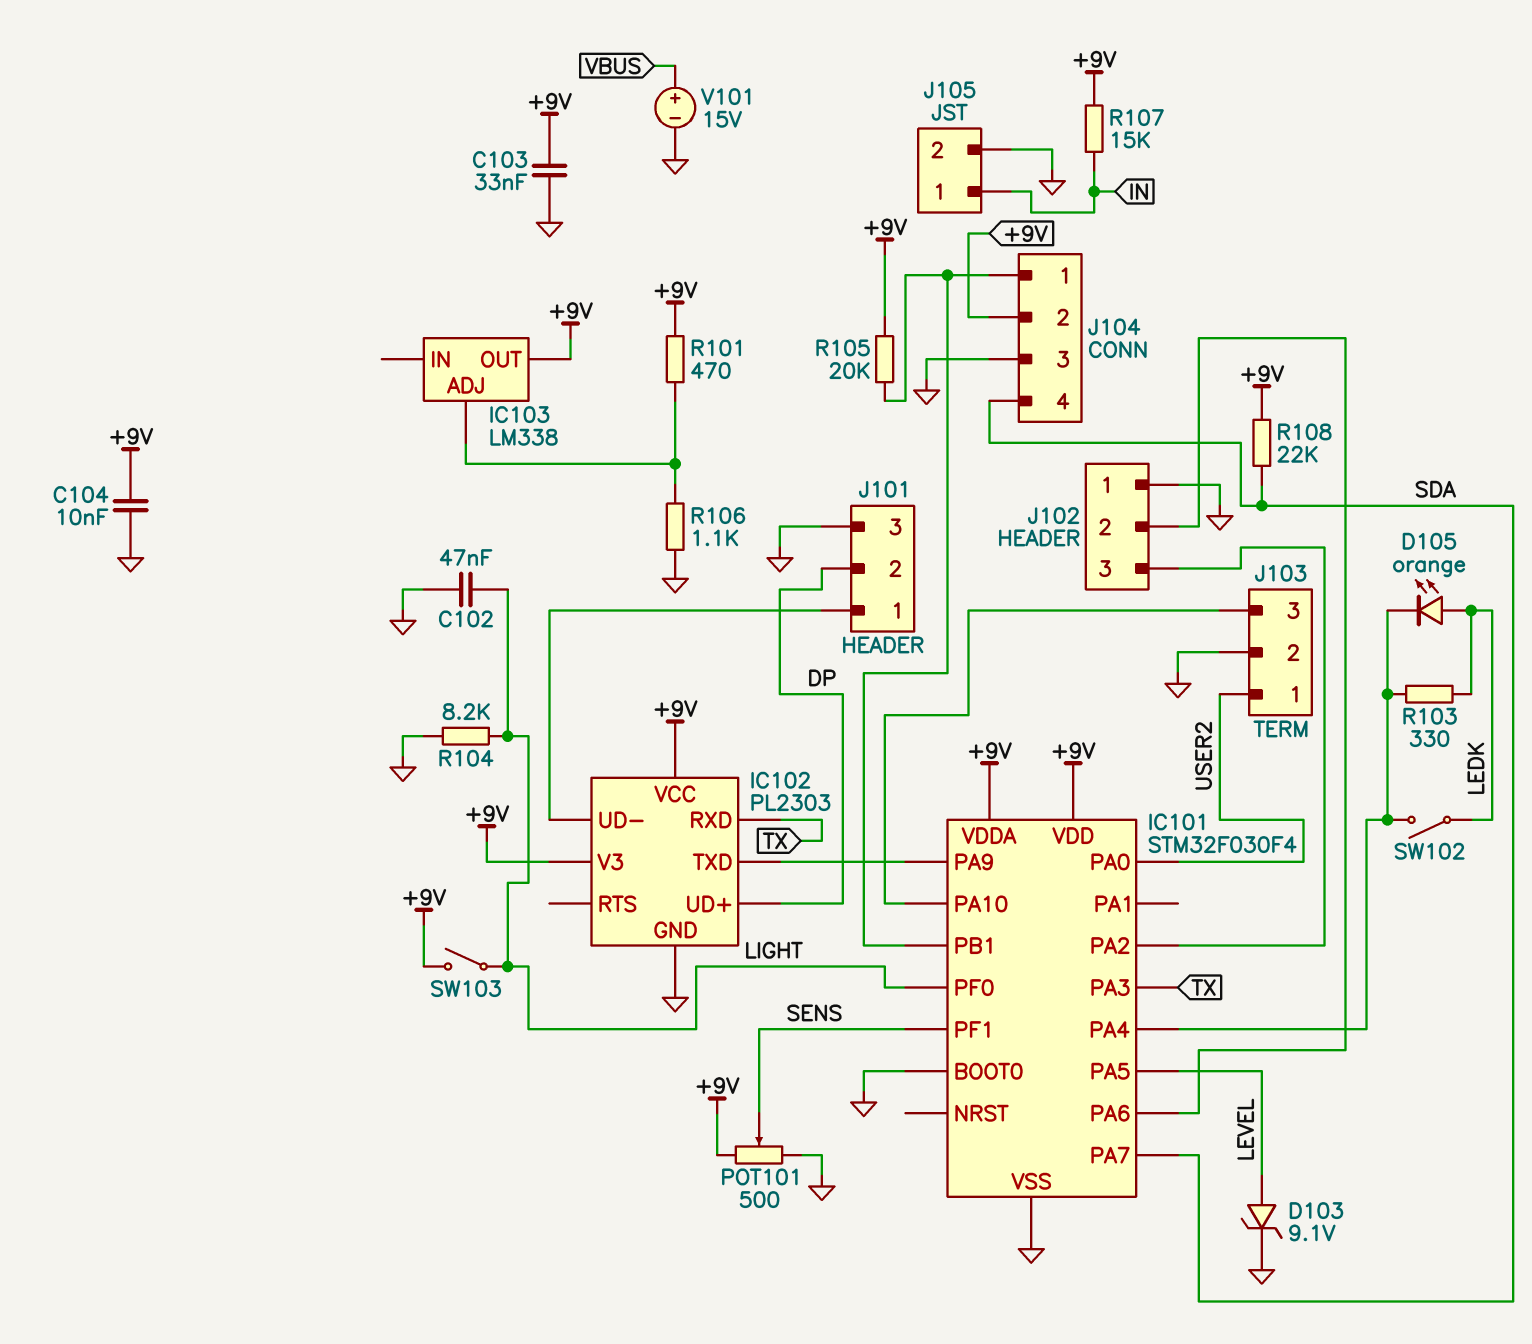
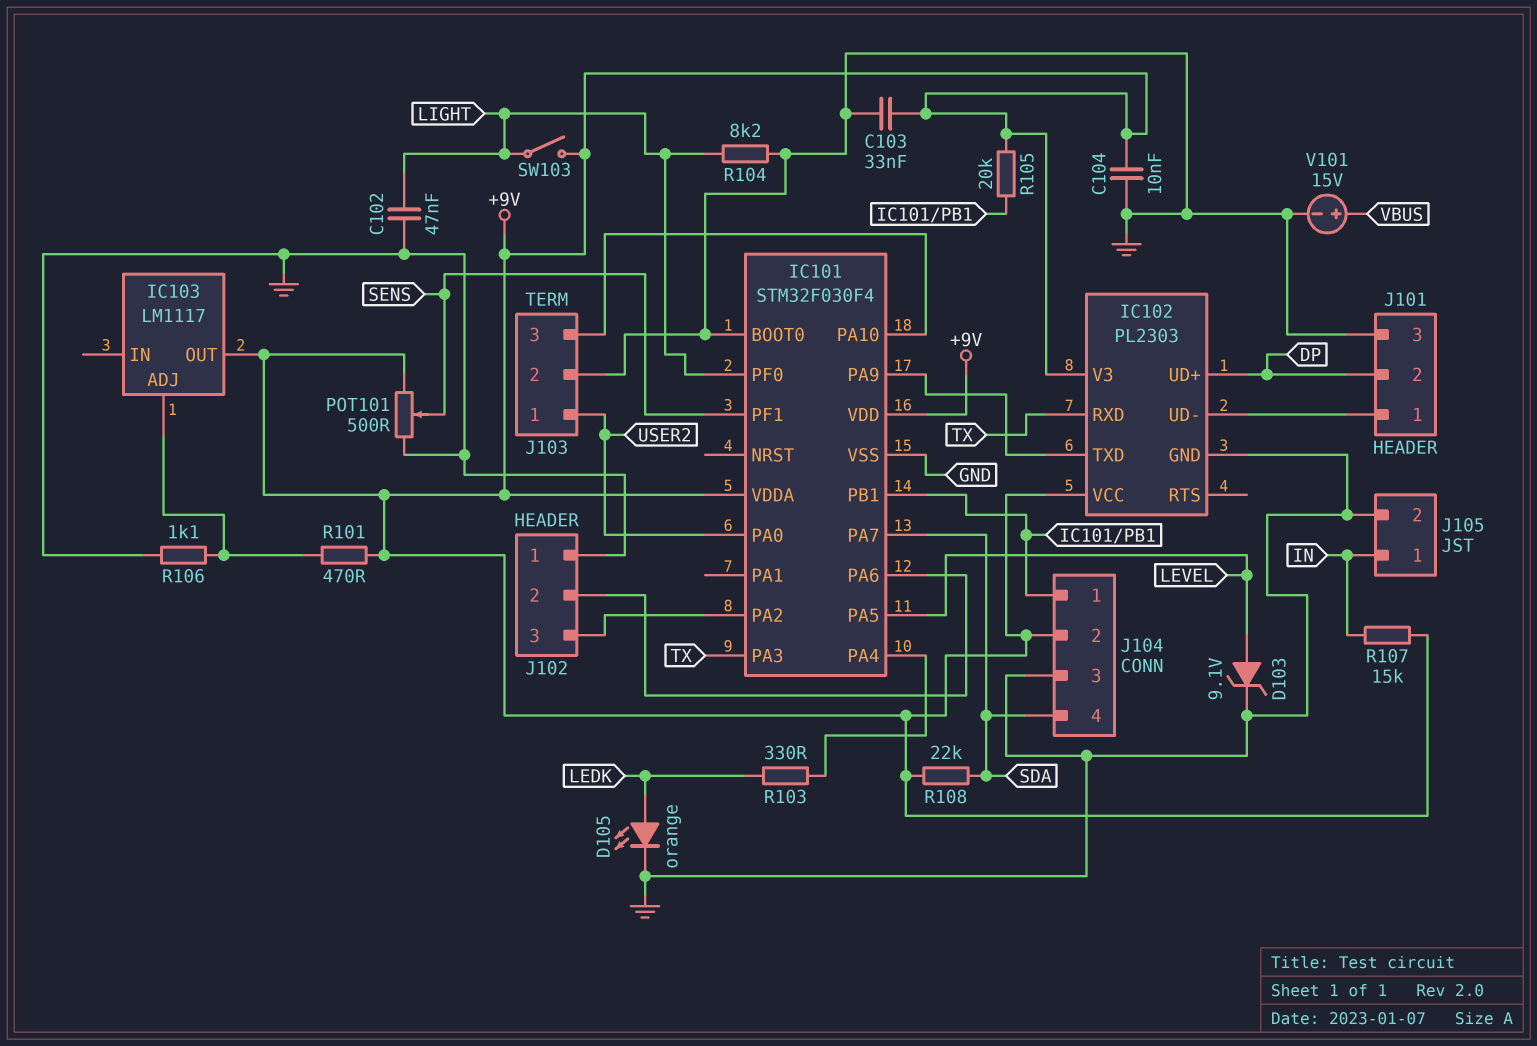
D105: LED orange (A LEDK, K IC101/PA4) -> LED orange (A LEDK, K GND)
IC103: LM338 -> LM1117
SW102: switch (IC101/PA4, LEDK) -> none

